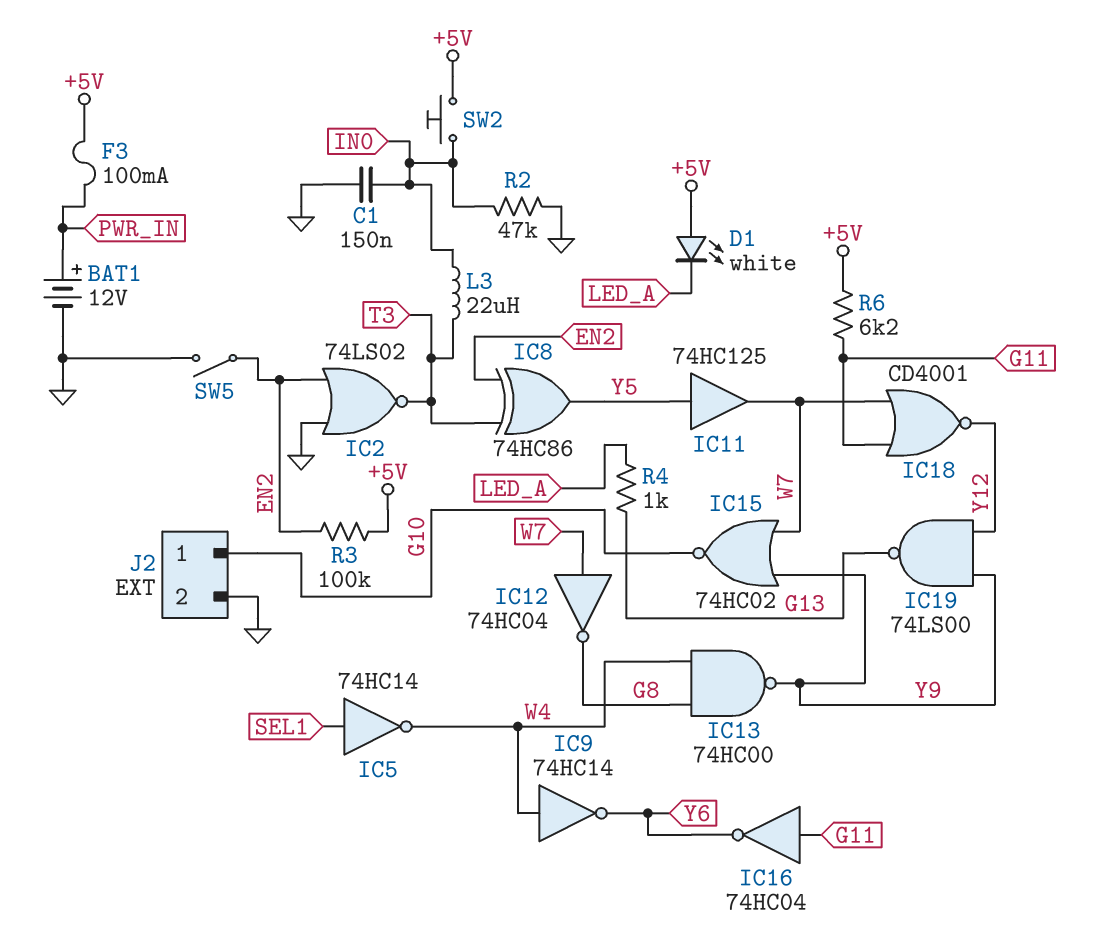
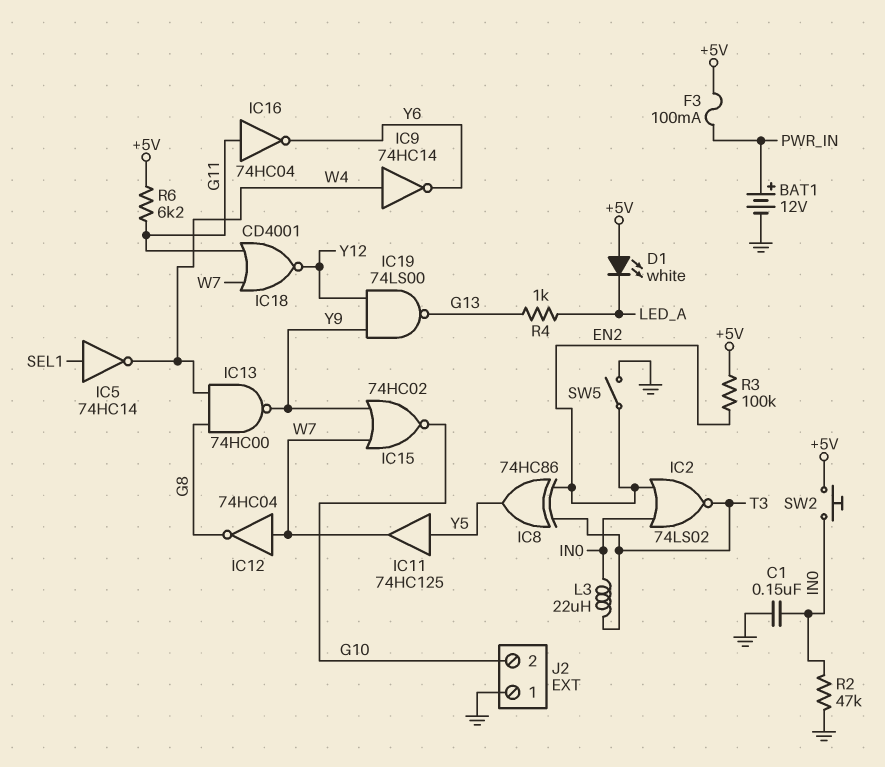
IC2: NOR 74LS02 (in EN2, in GND, out T3) -> NOR 74LS02 (in EN2, in IN0, out T3)
J2 pin 1: G10 -> GND
J2 pin 2: GND -> G10

